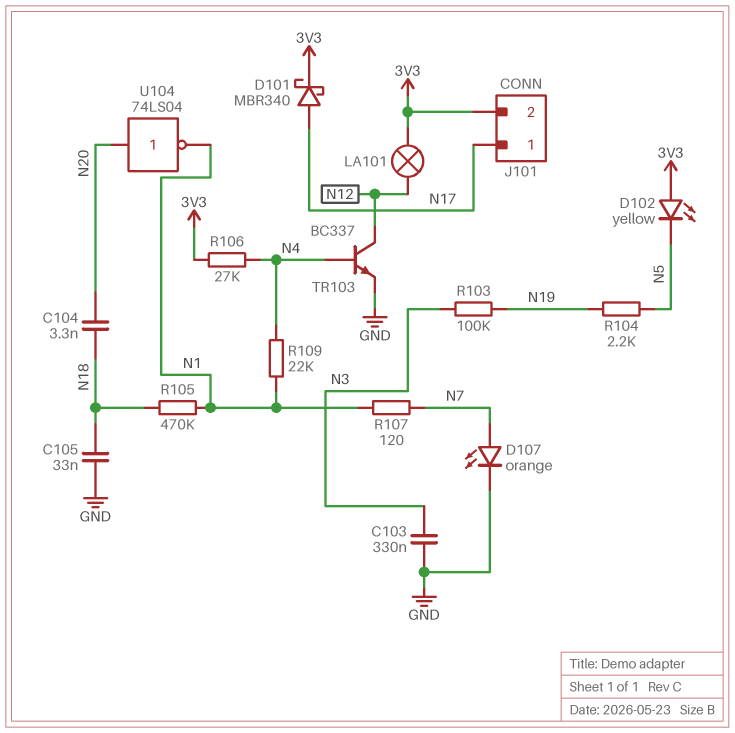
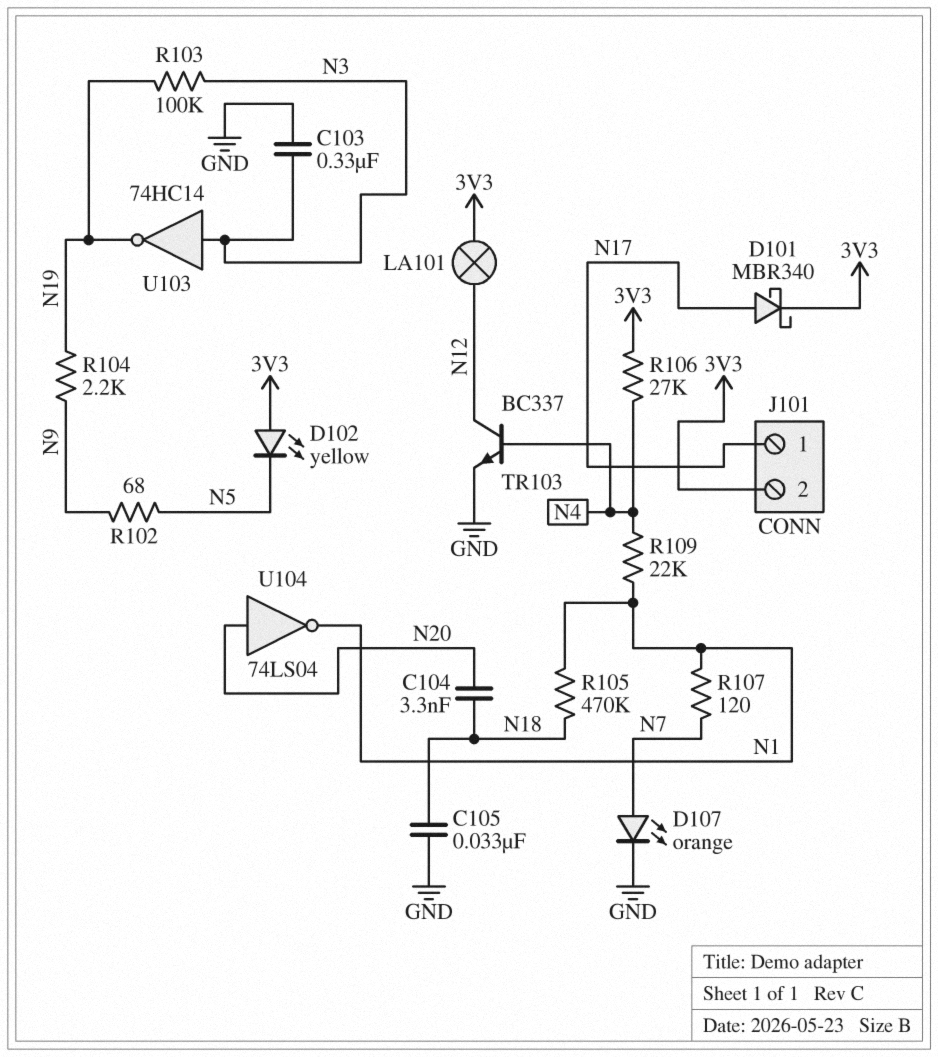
R102: none -> 68 (N5, N9)
R104: 2.2k (N5, N19) -> 2.2k (N9, N19)
U103: none -> NOT 74HC14 (in N3, out N19)

